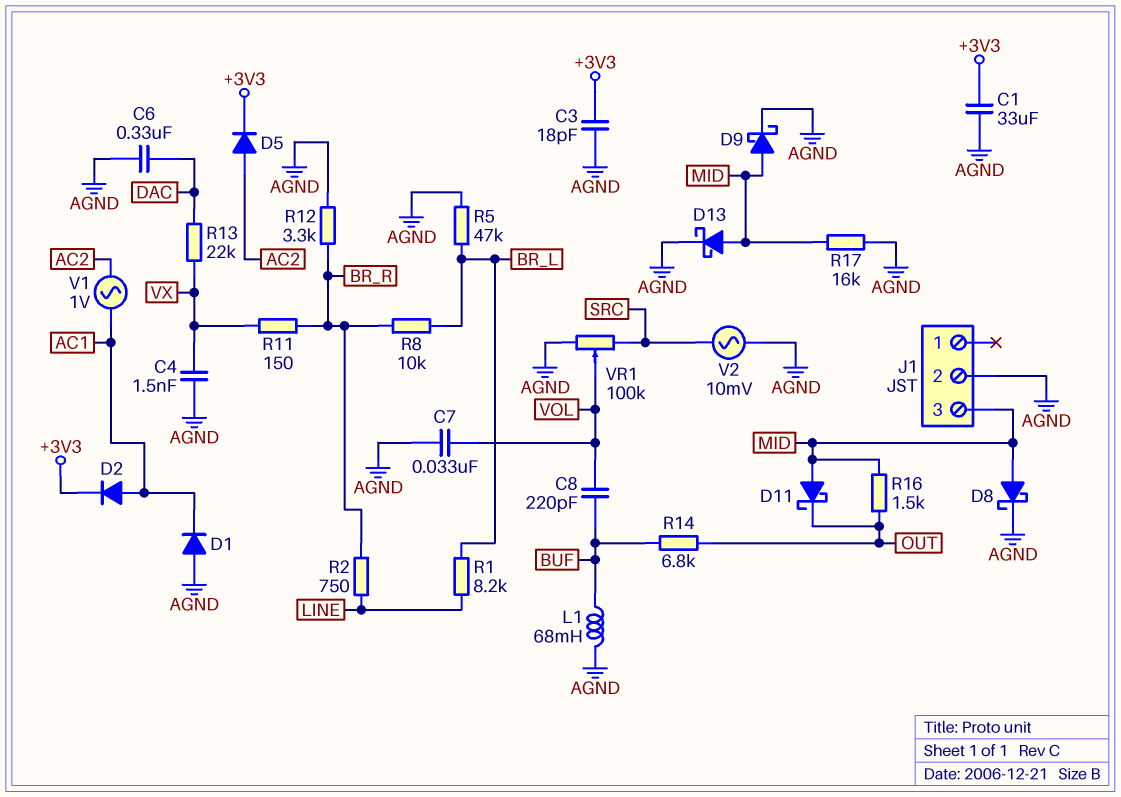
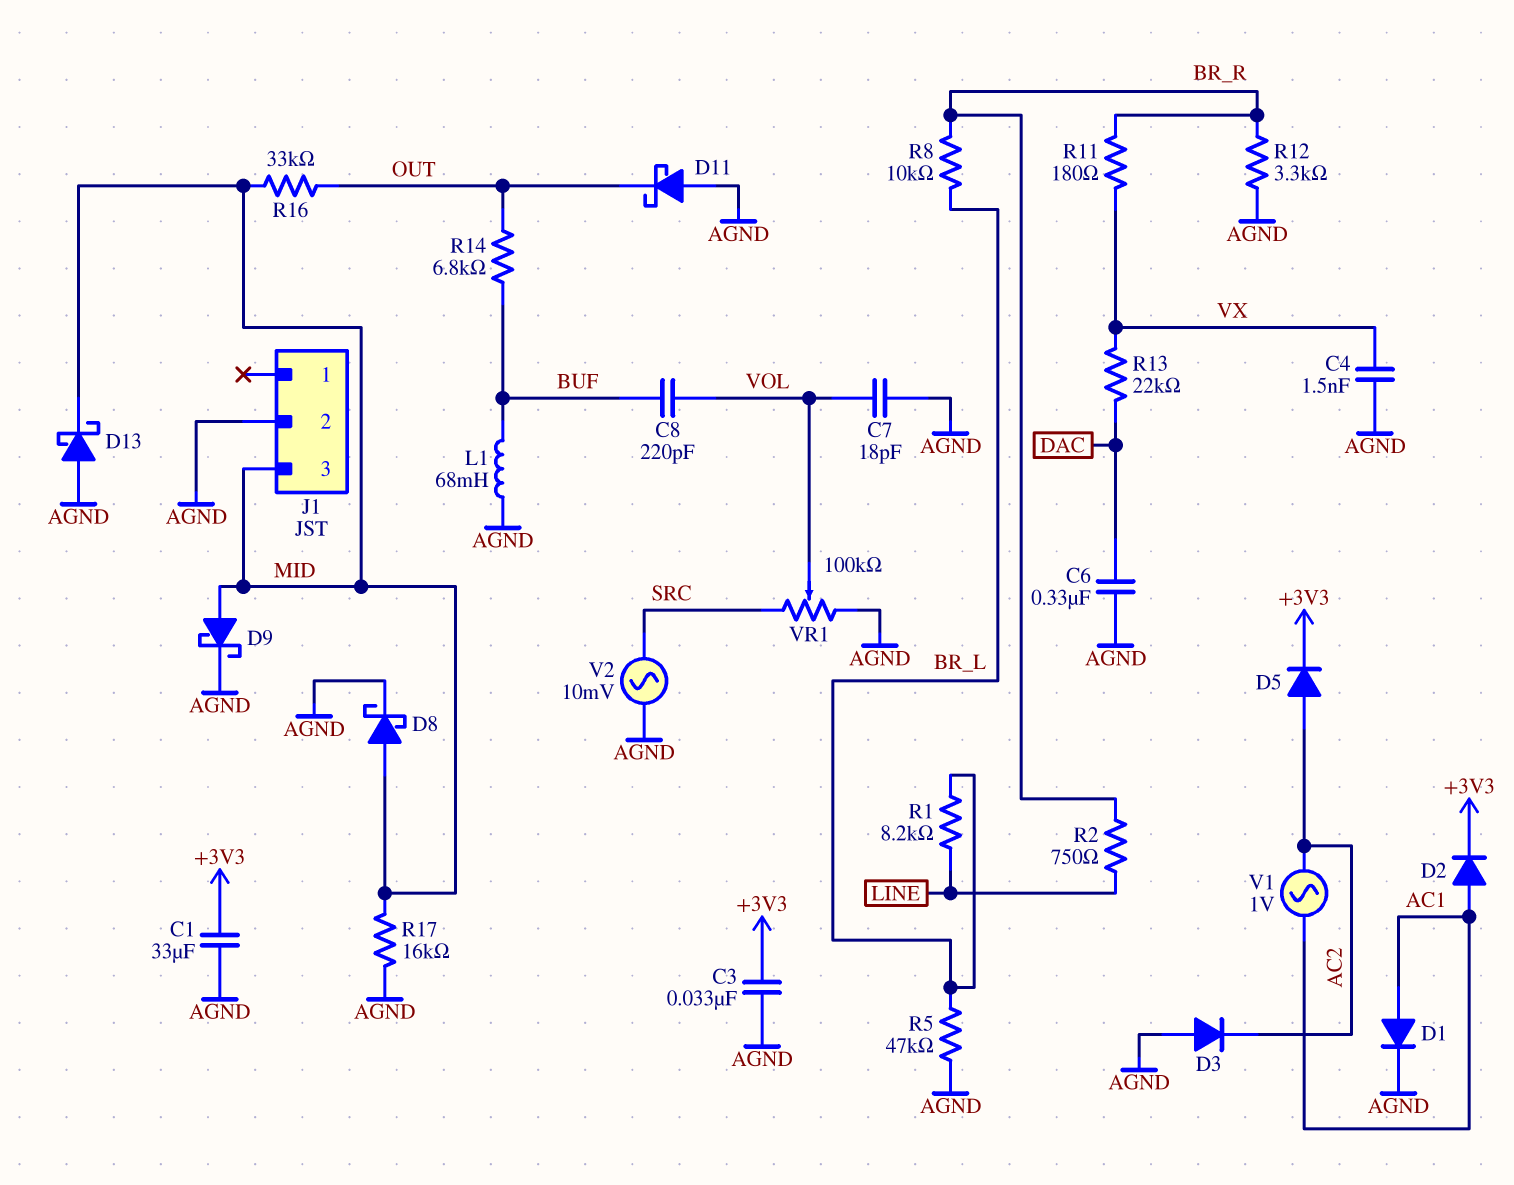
C3: 18pF (+3V3, AGND) -> 33nF (+3V3, AGND)
C7: 33nF (AGND, VOL) -> 18pF (AGND, VOL)
D1: diode (A AGND, K AC1) -> diode (A AC1, K AGND)
D3: none -> diode (A AGND, K AC2)
D11: schottky (A MID, K OUT) -> schottky (A AGND, K OUT)
D13: schottky (A MID, K AGND) -> schottky (A AGND, K MID)
R11: 150 (BR_R, VX) -> 180 (BR_R, VX)
R16: 1.5k (MID, OUT) -> 33k (MID, OUT)

